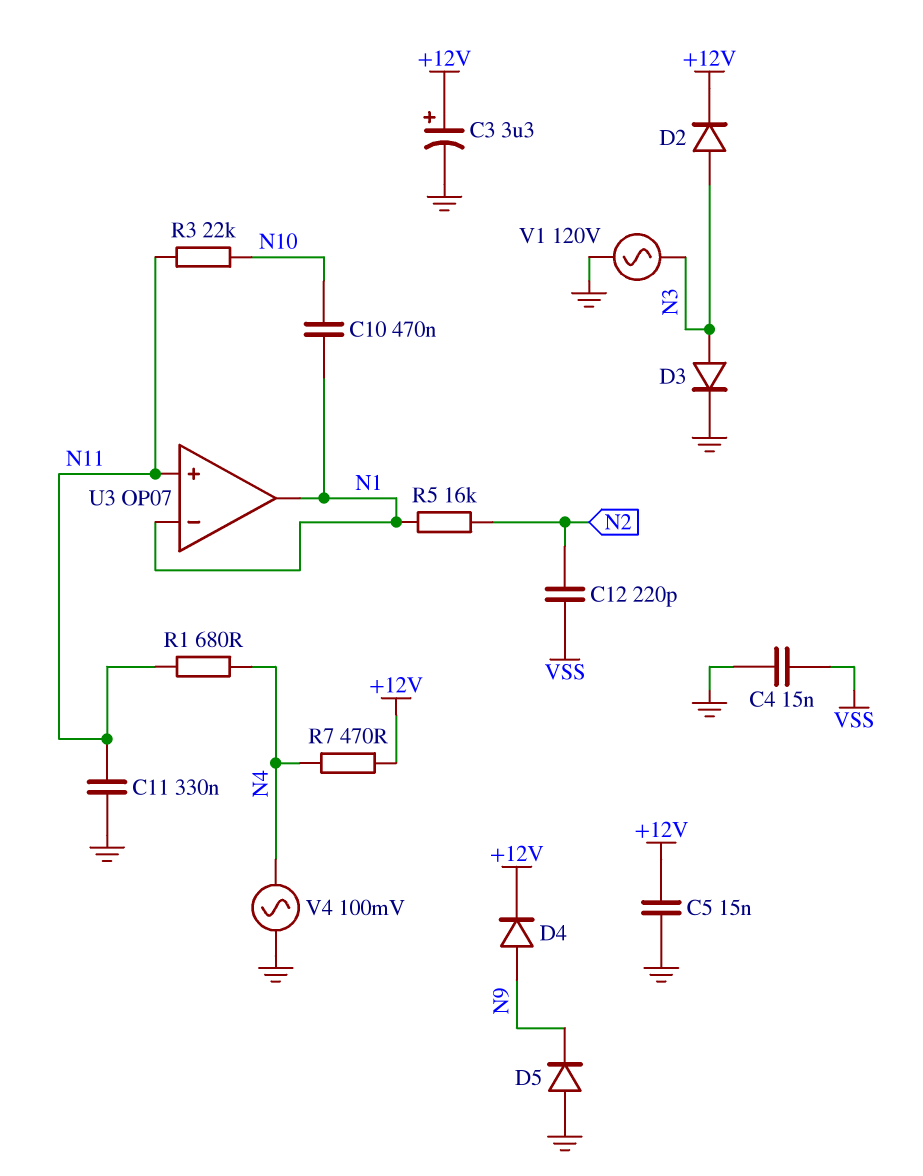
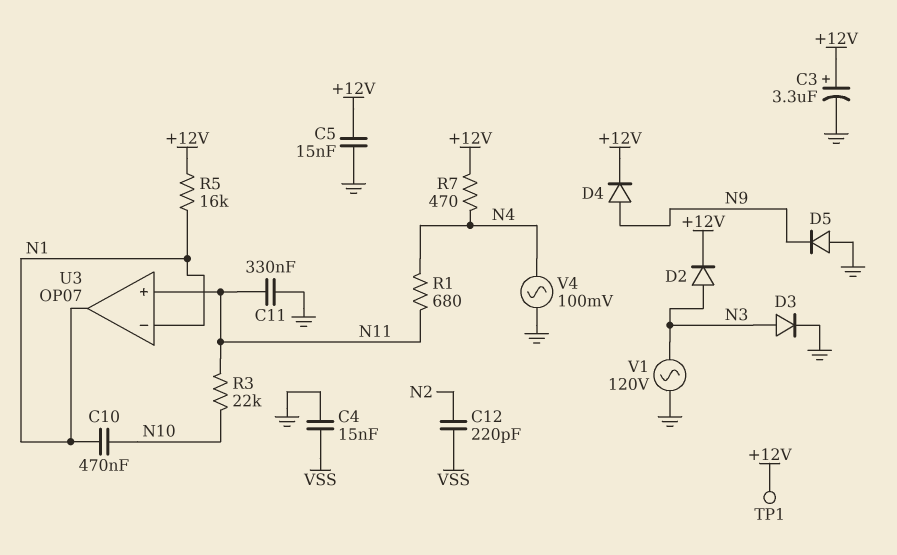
R5: 16k (N1, N2) -> 16k (+12V, N1)
TP1: none -> test point (+12V)

